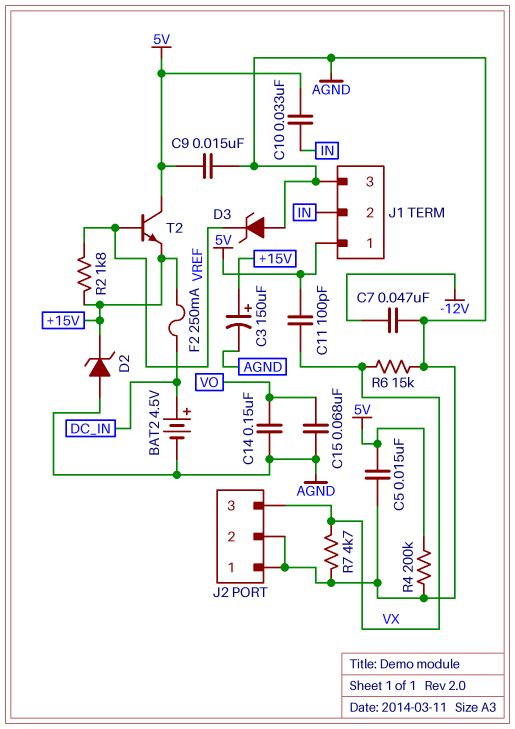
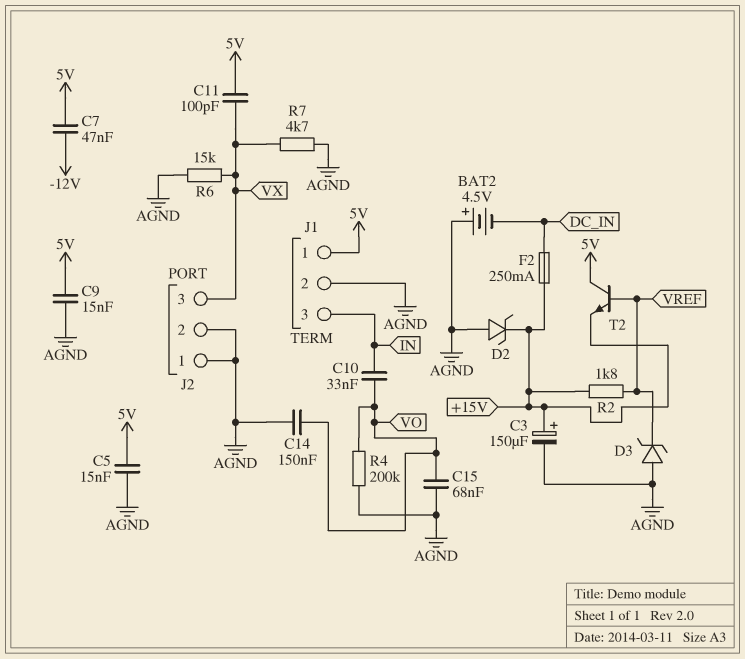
BAT2: 4.5V (plus DC_IN, minus AGND) -> 4.5V (plus AGND, minus DC_IN)
C7: 47nF (-12V, AGND) -> 47nF (-12V, 5V)
C10: 33nF (5V, IN) -> 33nF (IN, VO)
J1 pin 2: IN -> AGND
J1 pin 3: AGND -> IN
R4: 200k (5V, AGND) -> 200k (AGND, VO)

